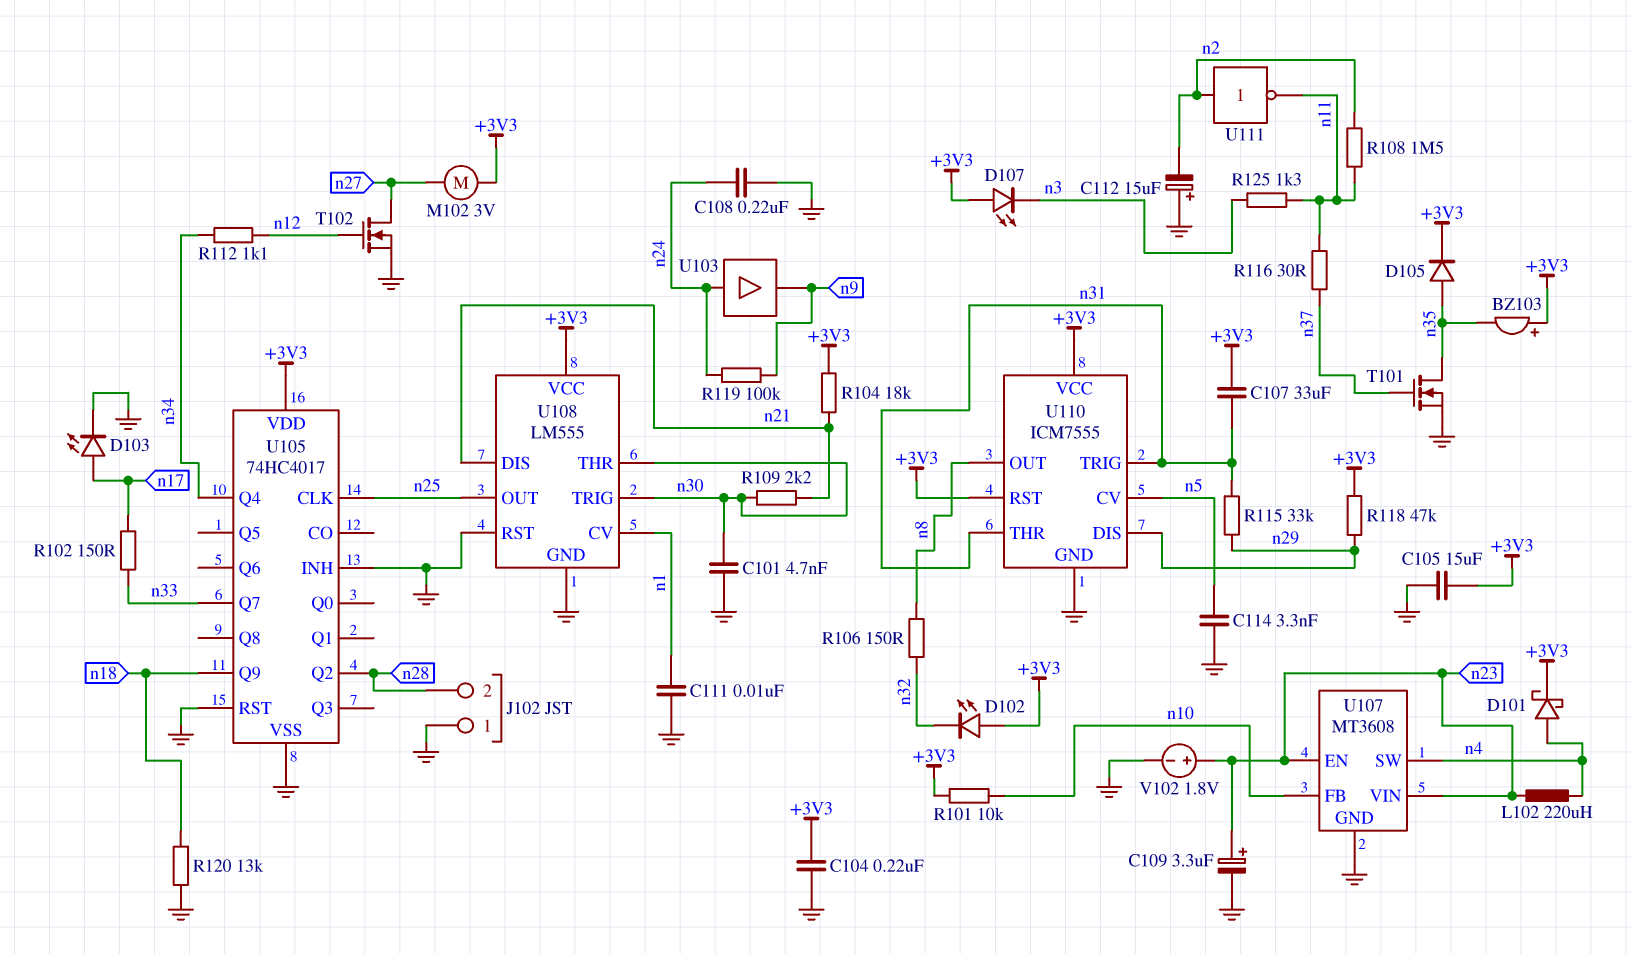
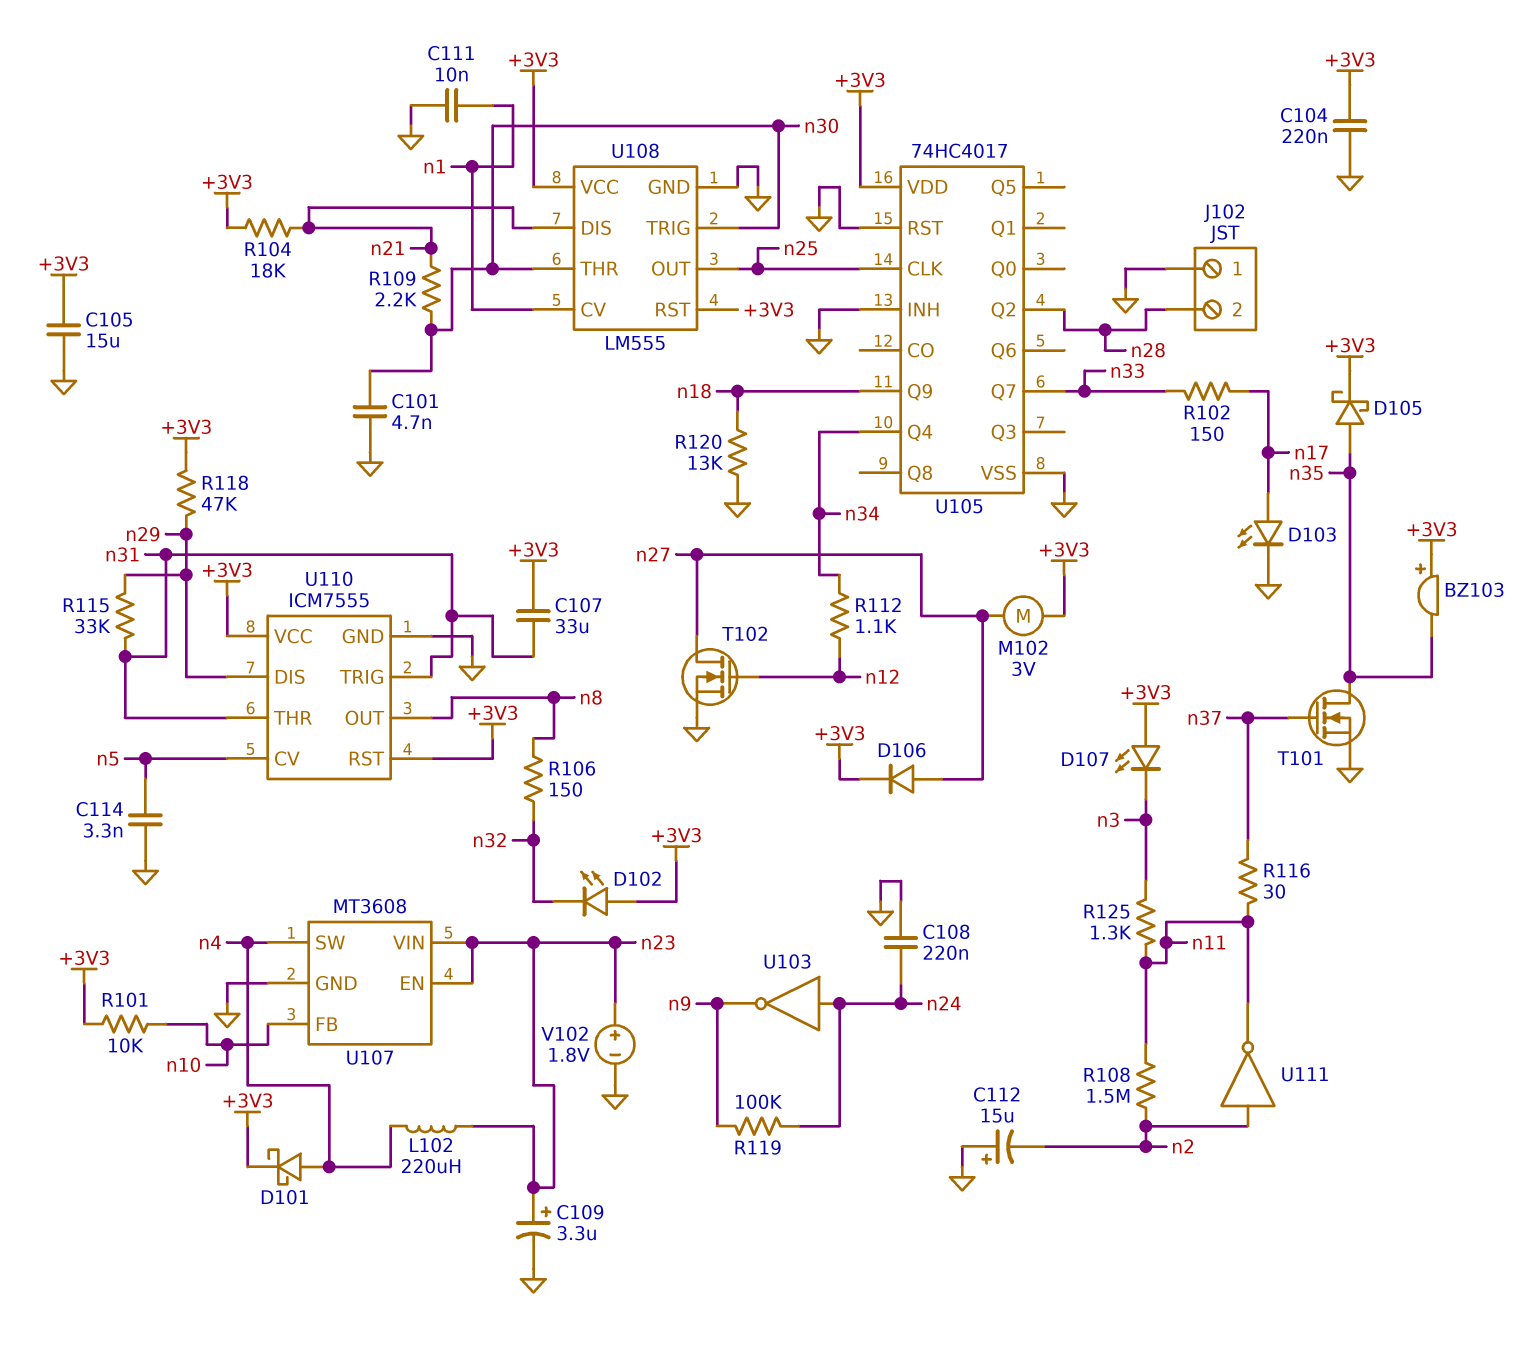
D105: diode (A n35, K +3V3) -> schottky (A n35, K +3V3)
D106: none -> diode (A n27, K +3V3)
U103: buffer (in n24, out n9) -> NOT (in n24, out n9)
U108 pin RST: GND -> +3V3

